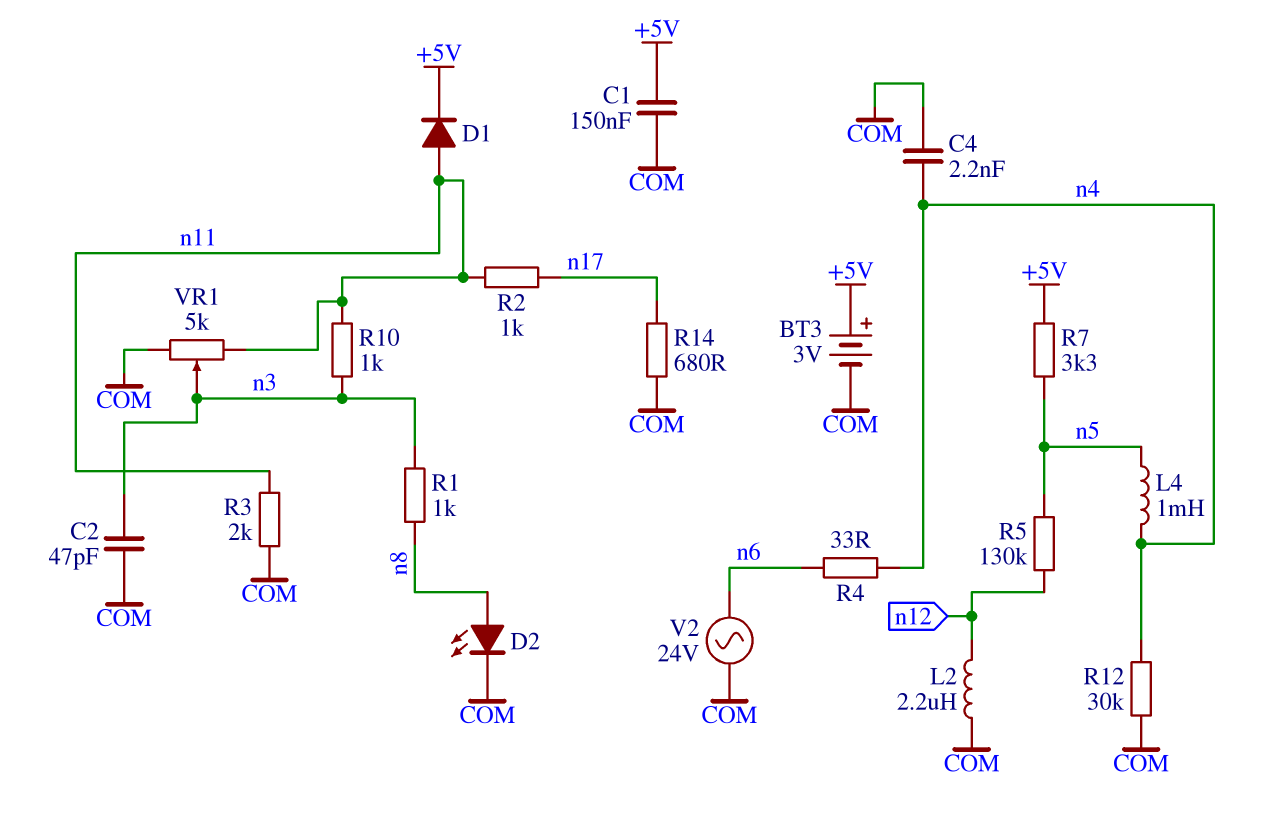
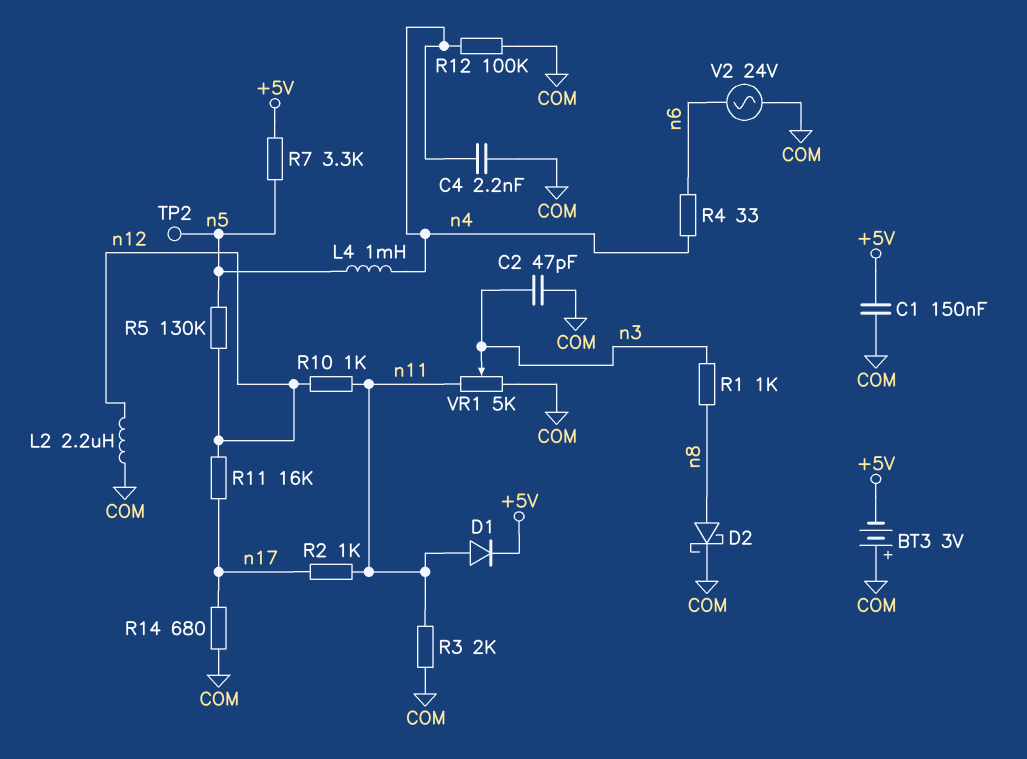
BT3: 3V (plus +5V, minus COM) -> 3V (plus COM, minus +5V)
D2: LED (A n8, K COM) -> schottky (A n8, K COM)
R10: 1k (n3, n11) -> 1k (n11, n12)
R11: none -> 16k (n12, n17)
R12: 30k (COM, n4) -> 100k (COM, n4)
TP2: none -> test point (n5)

